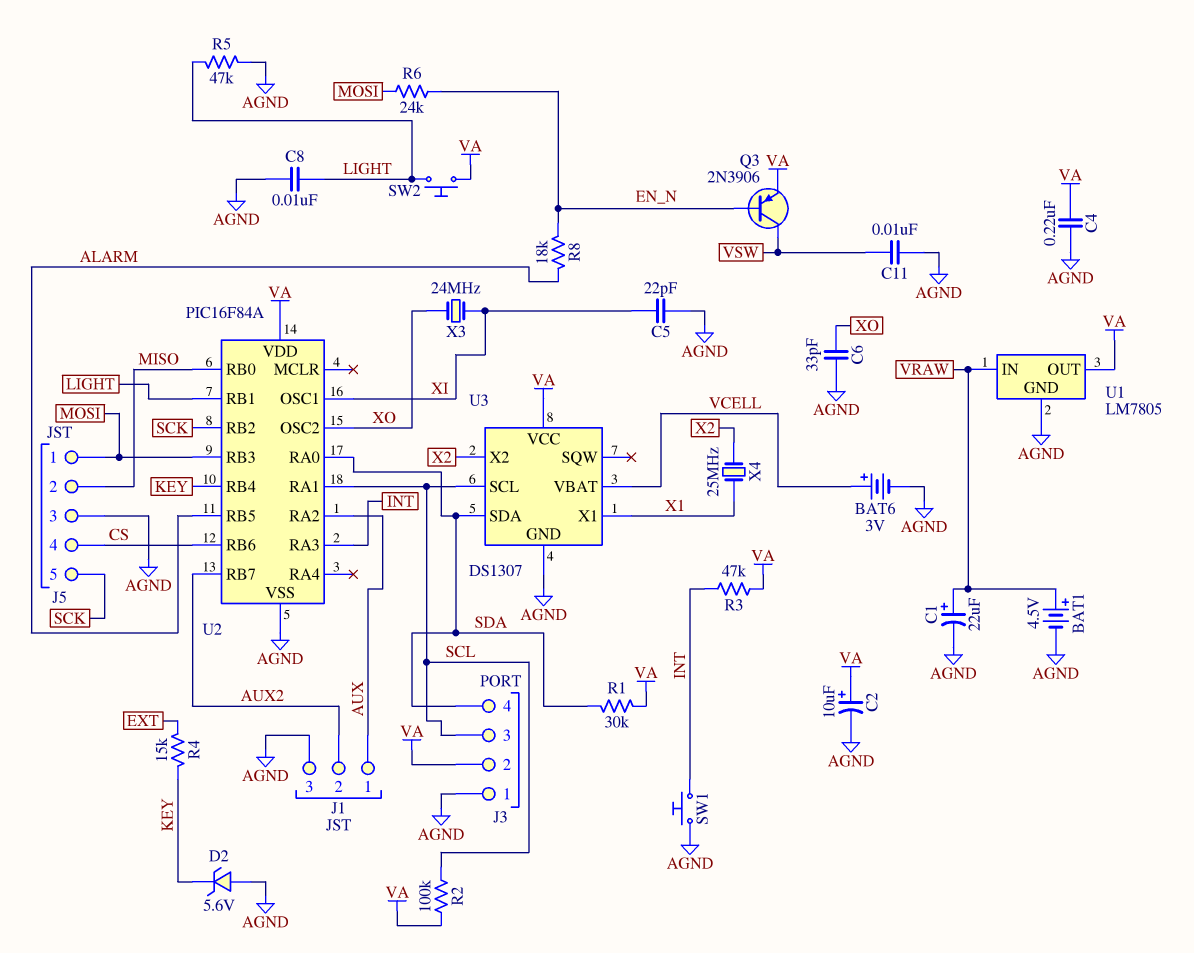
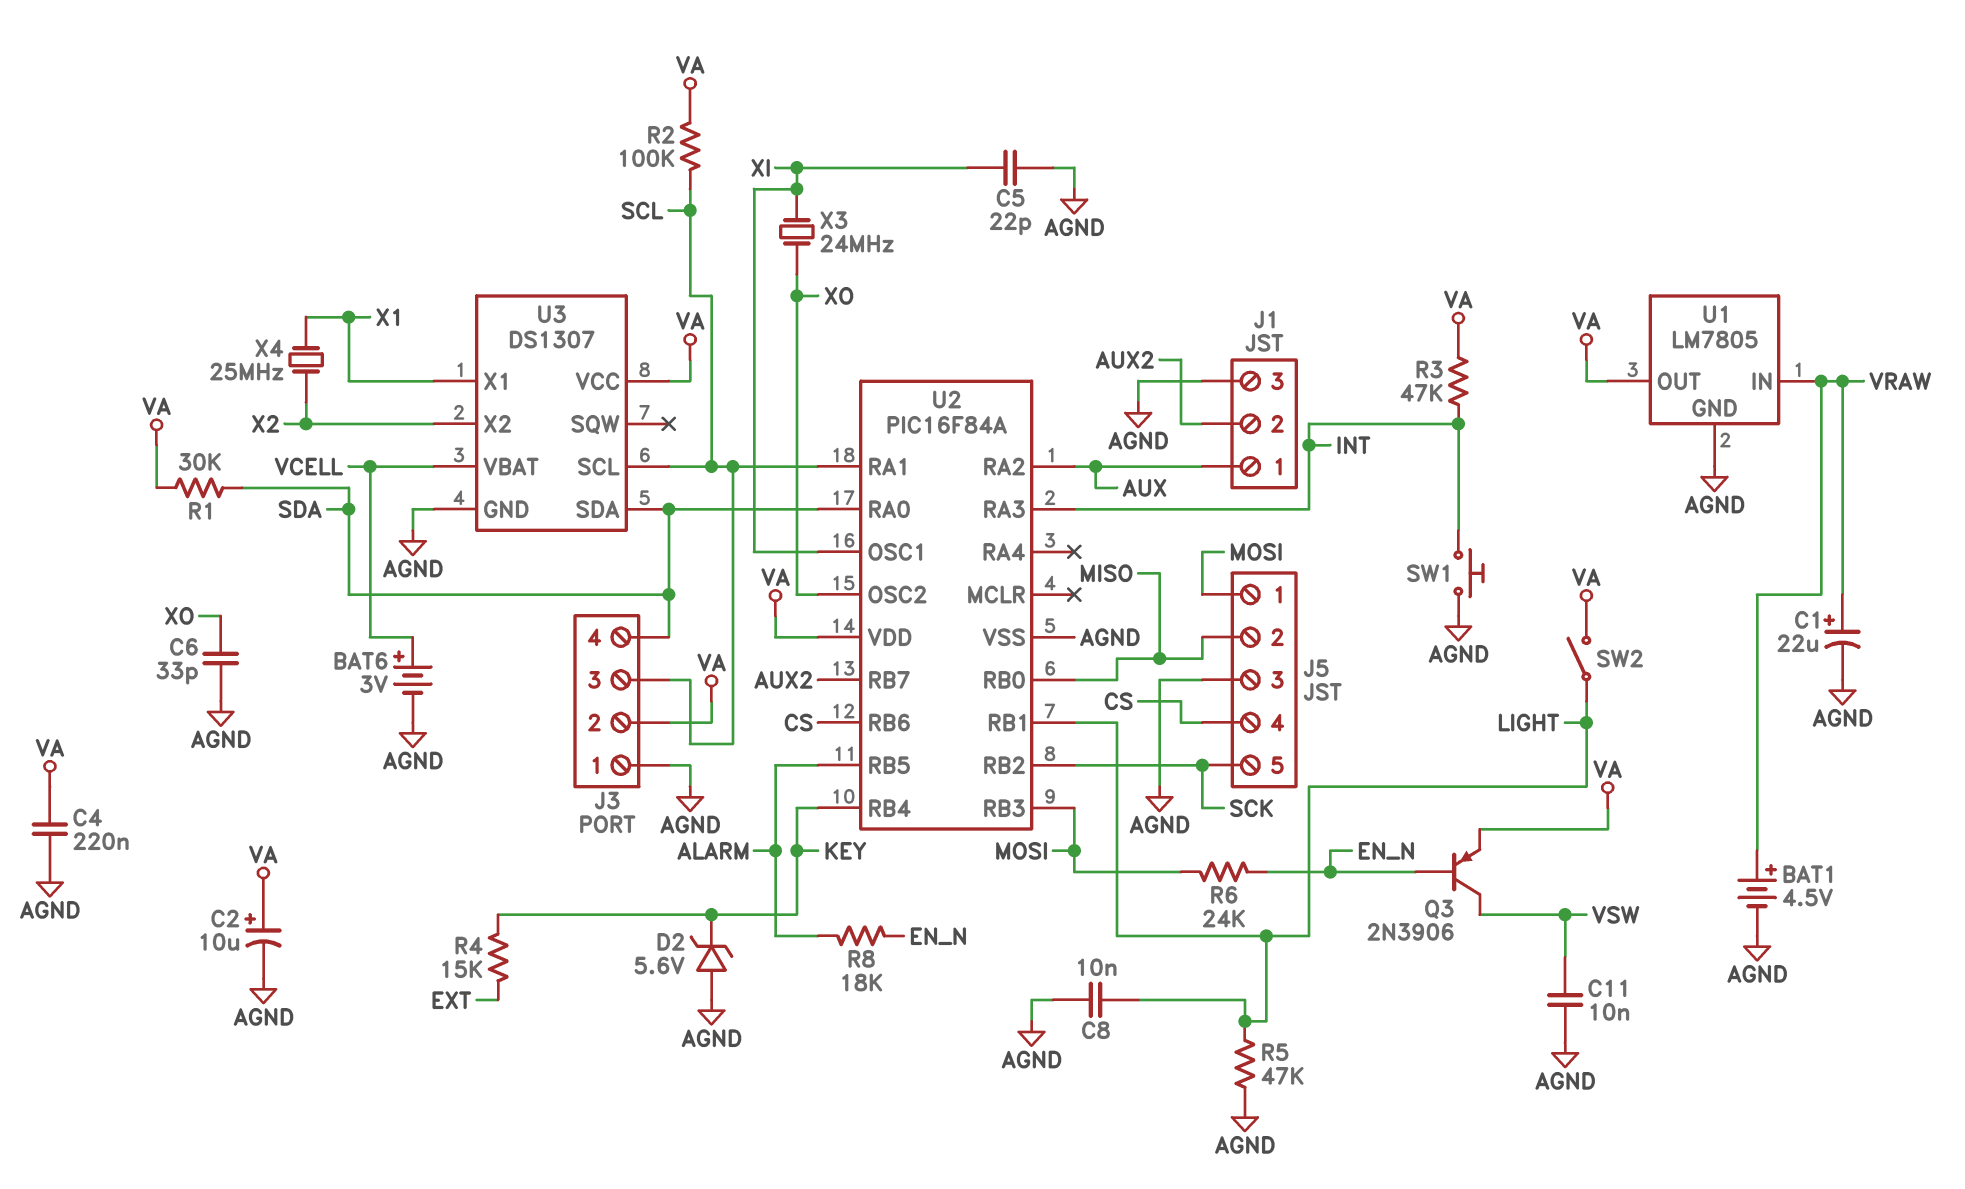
SW2: button (LIGHT, VA) -> switch (LIGHT, VA)

